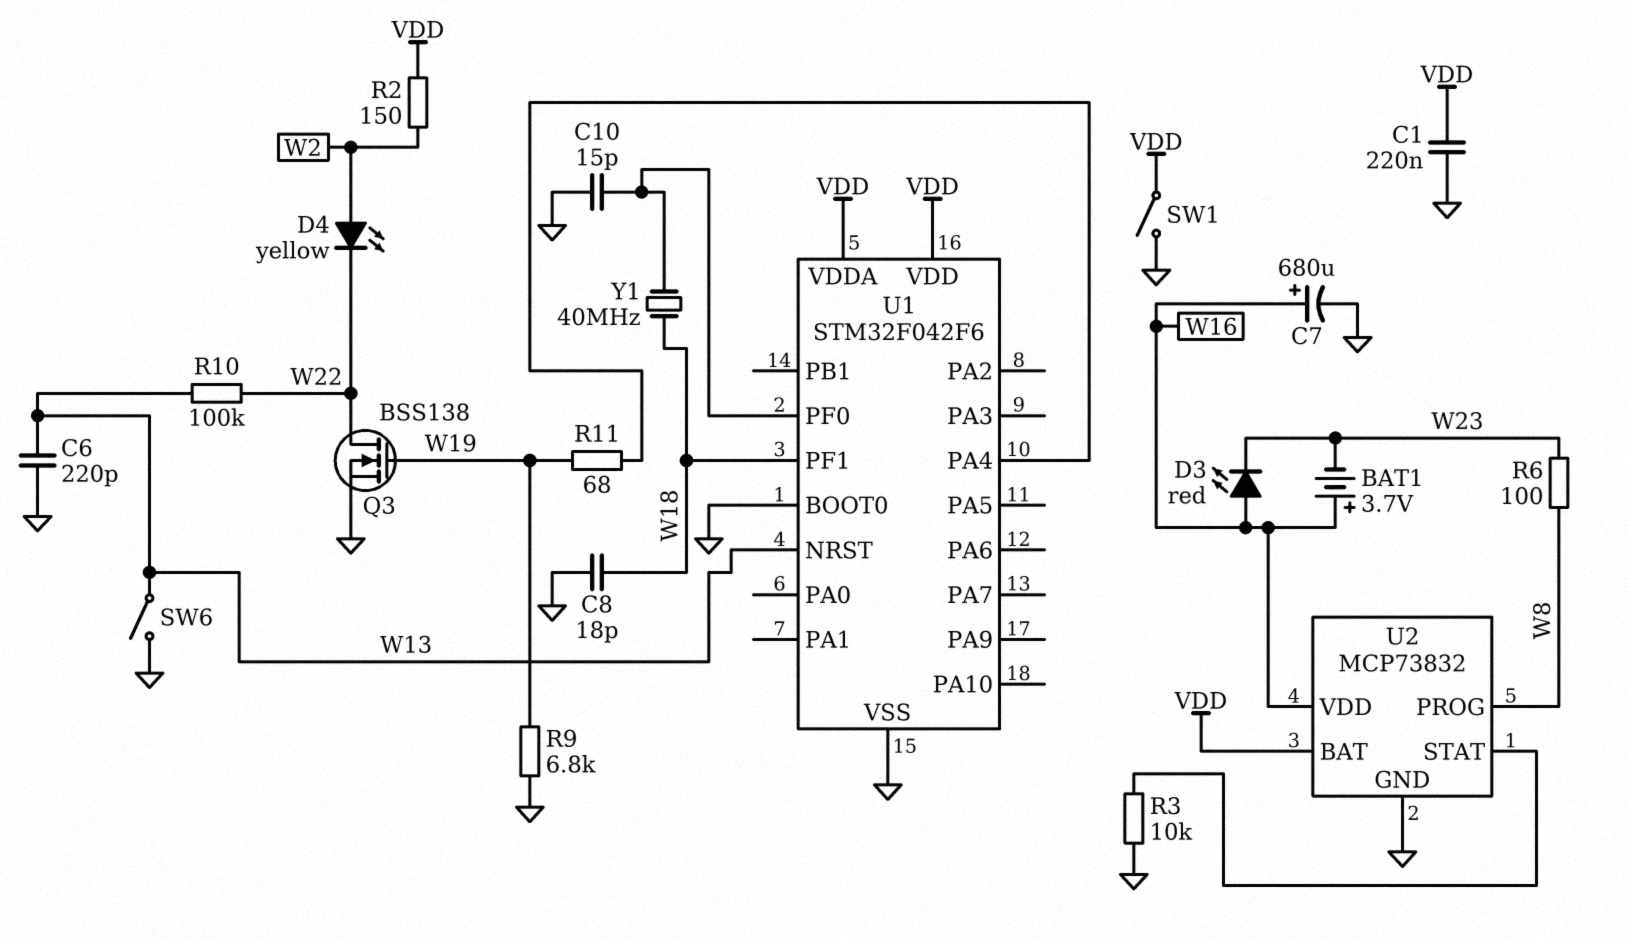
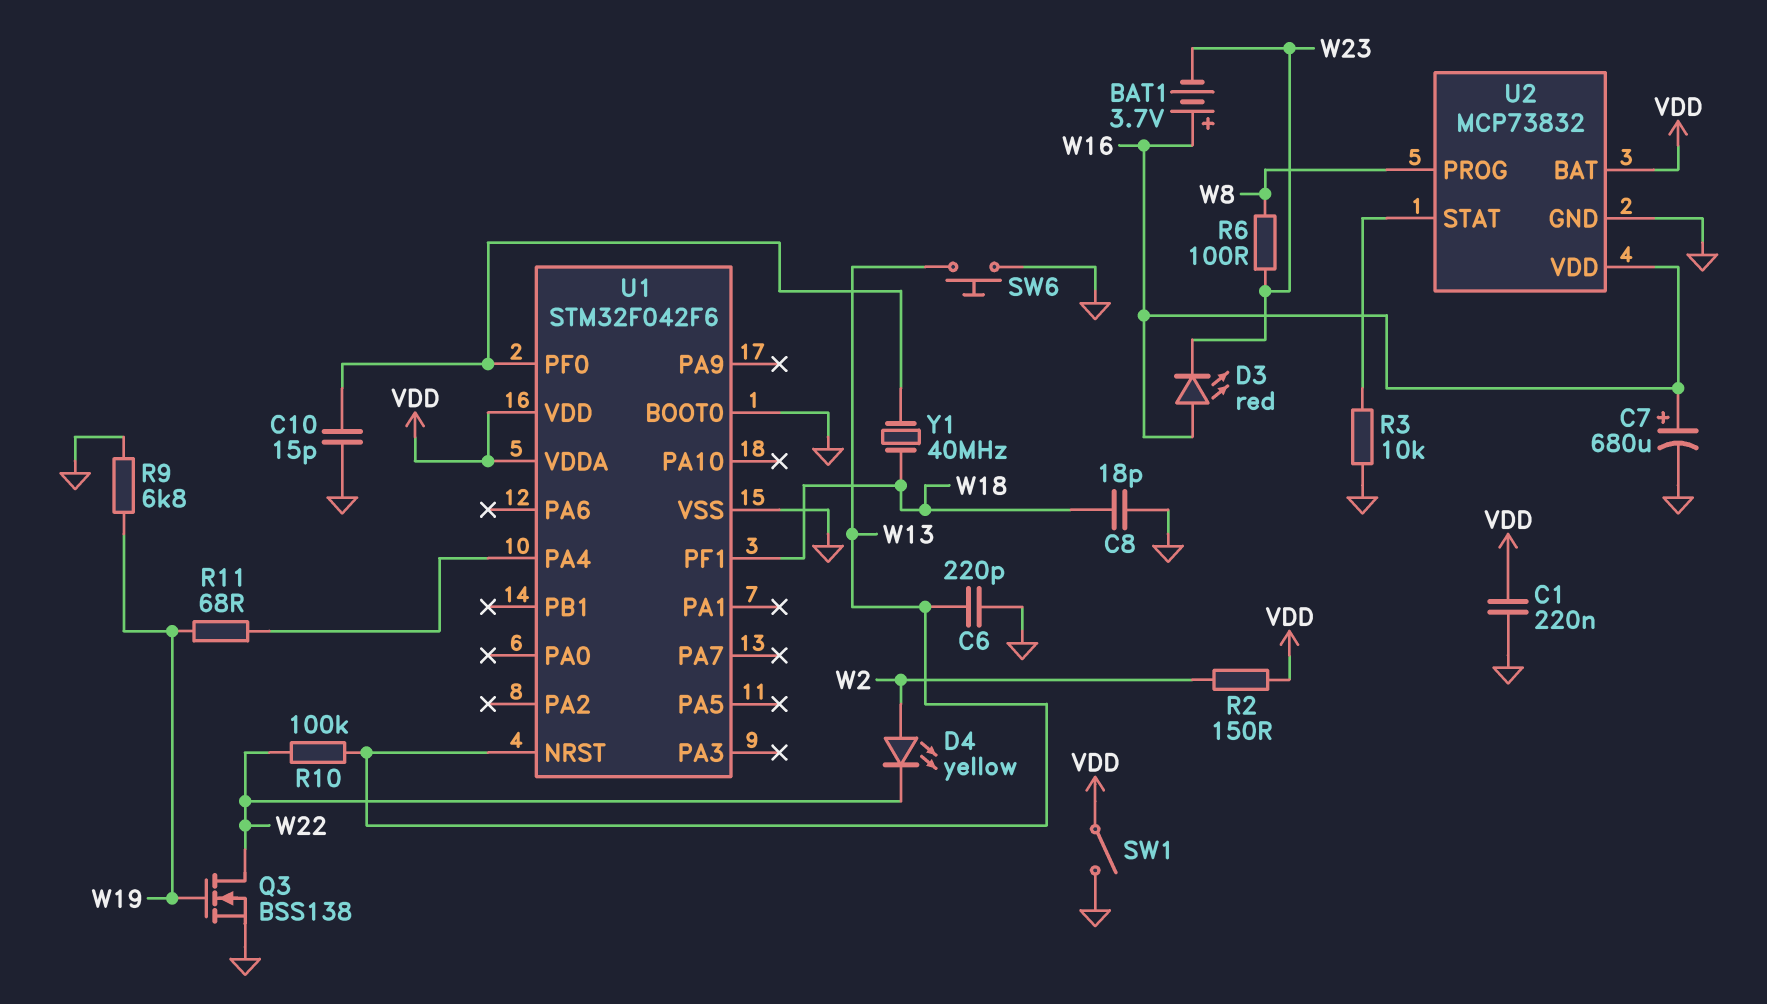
SW6: switch (GND, W13) -> button (GND, W13)

